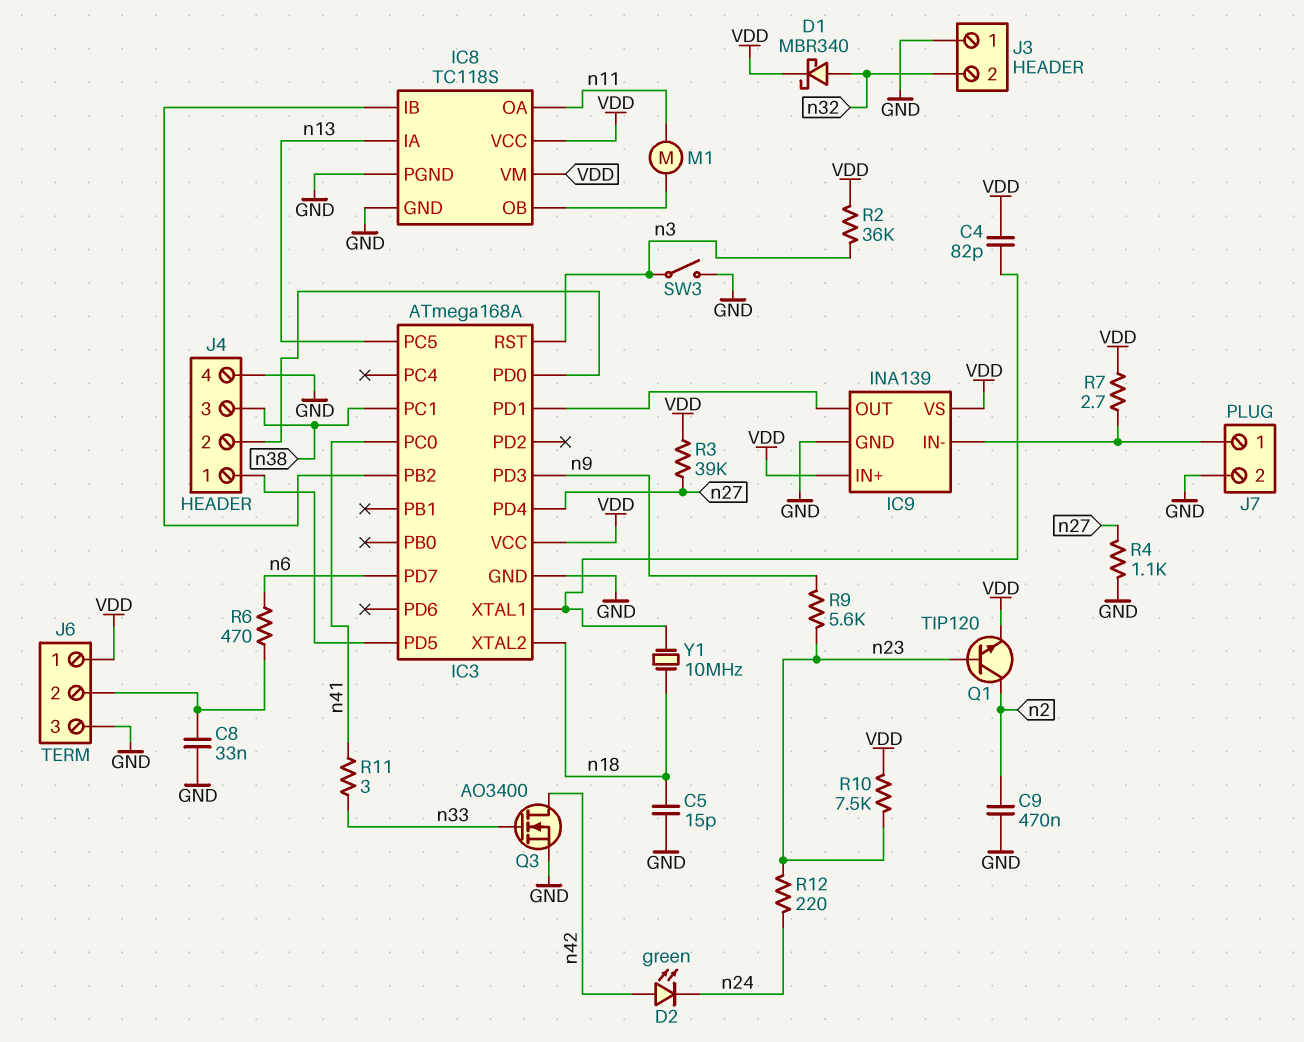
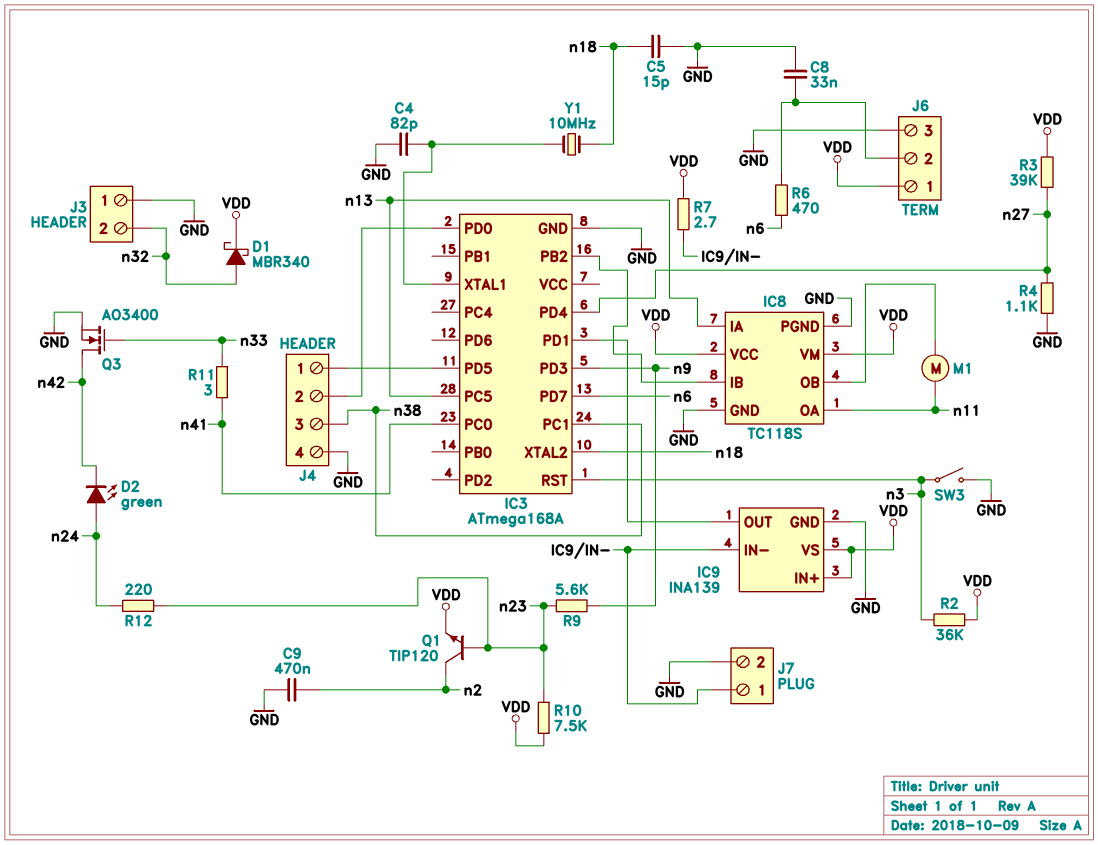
C4: 82pF (IC3/XTAL1, VDD) -> 82pF (GND, IC3/XTAL1)
D2: LED green (A n42, K n24) -> LED green (A n24, K n42)
IC3 pin VCC: VDD -> none

